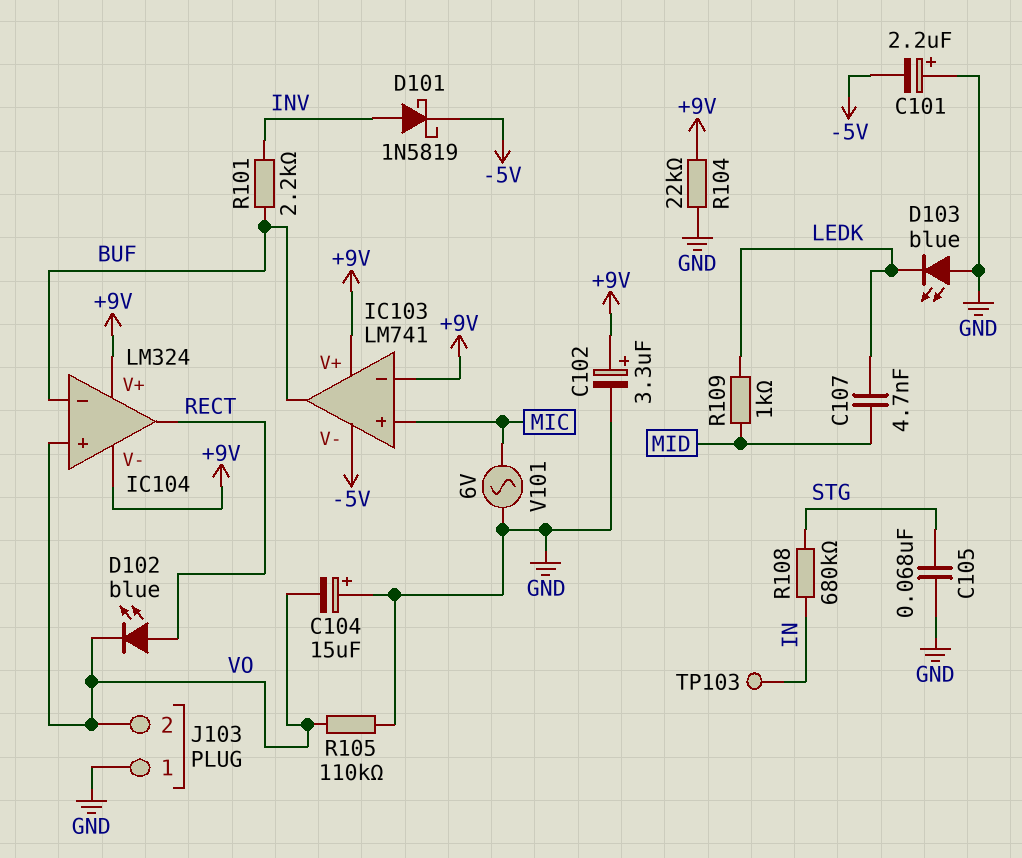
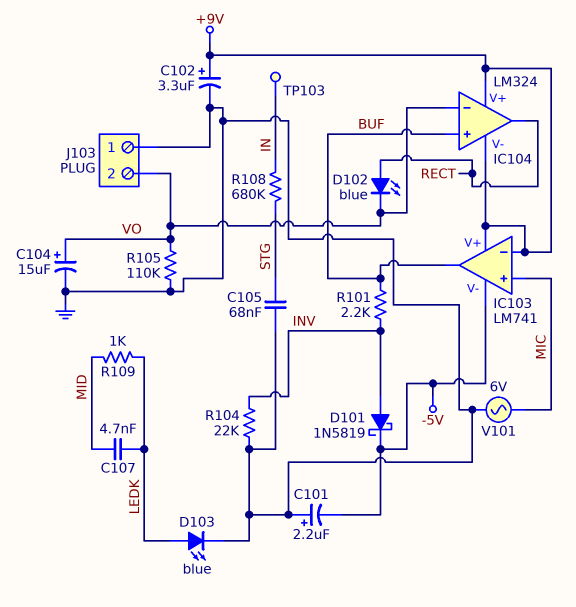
C104: 15uF (plus GND, minus VO) -> 15uF (plus VO, minus GND)
D103: LED blue (A GND, K LEDK) -> LED blue (A LEDK, K GND)
IC104 pin in+: VO -> BUF
IC104 pin in-: BUF -> VO
R104: 22k (+9V, GND) -> 22k (GND, INV)

